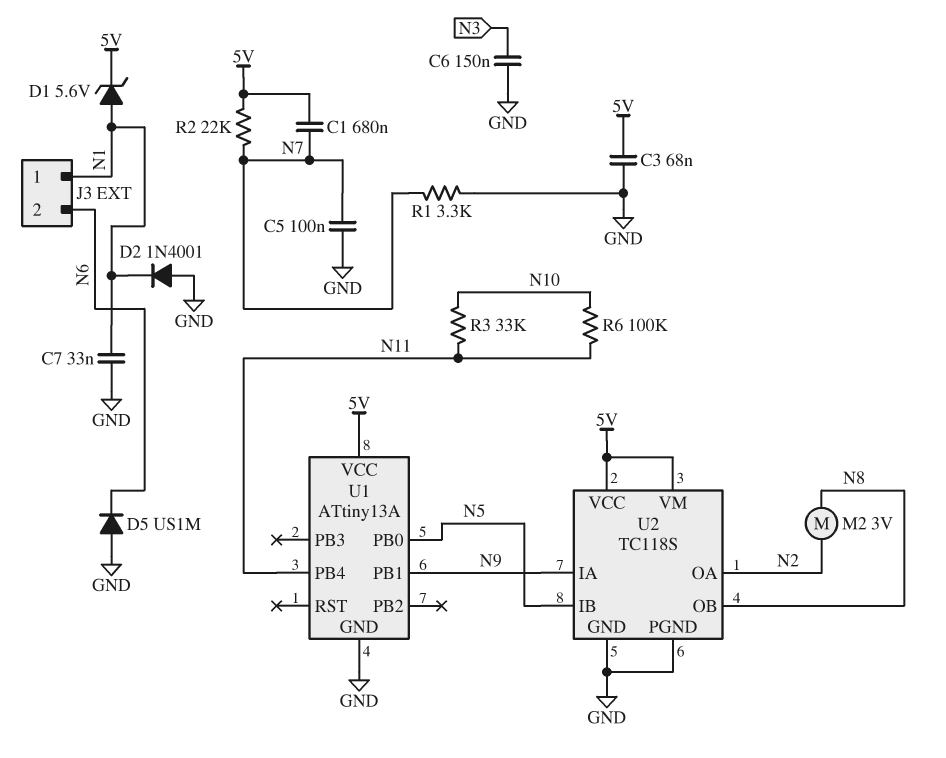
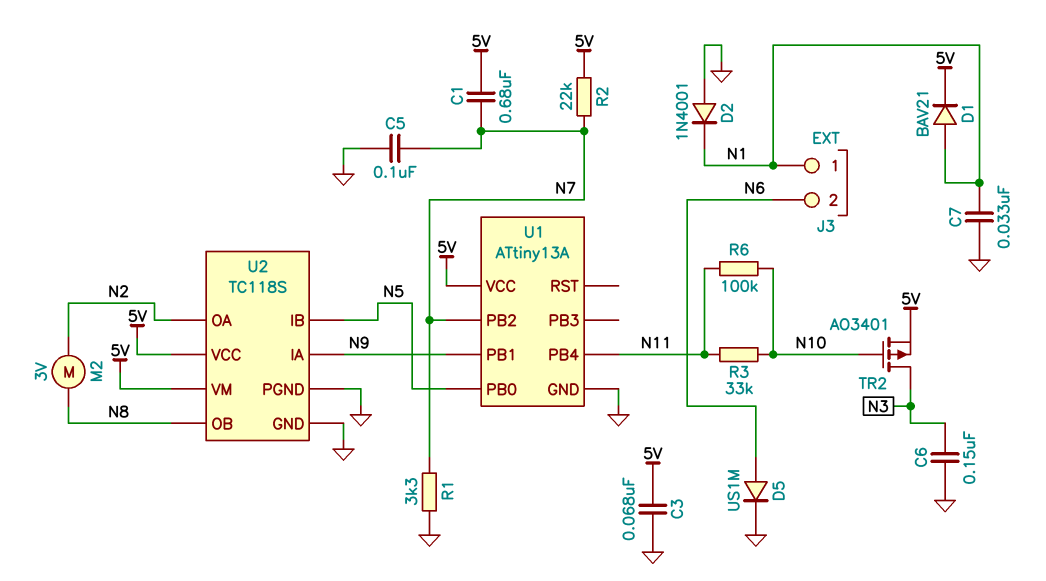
D1: zener 5.6V (A N1, K 5V) -> diode BAV21 (A N1, K 5V)
D5: diode US1M (A GND, K N6) -> diode US1M (A N6, K GND)
TR2: none -> PMOS AO3401 (G N10, D N3, S 5V)
U1 pin PB2: none -> N7

